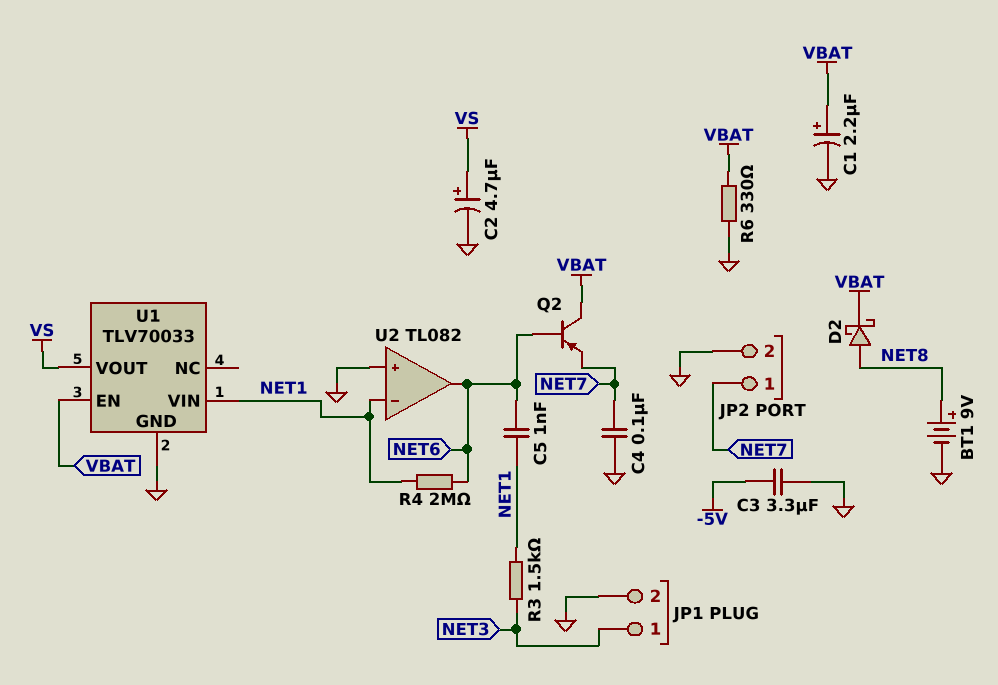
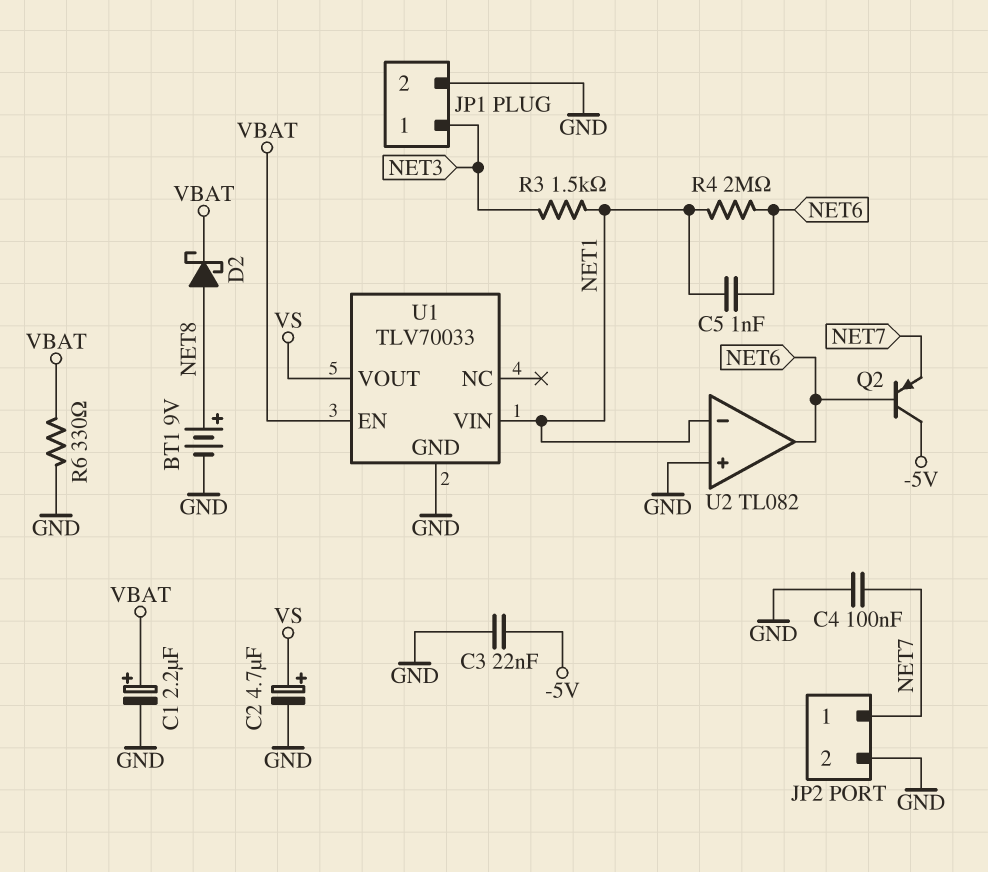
C3: 3.3uF (-5V, GND) -> 22nF (-5V, GND)
Q2: PNP (B NET6, C VBAT, E NET7) -> PNP (B NET6, C -5V, E NET7)

